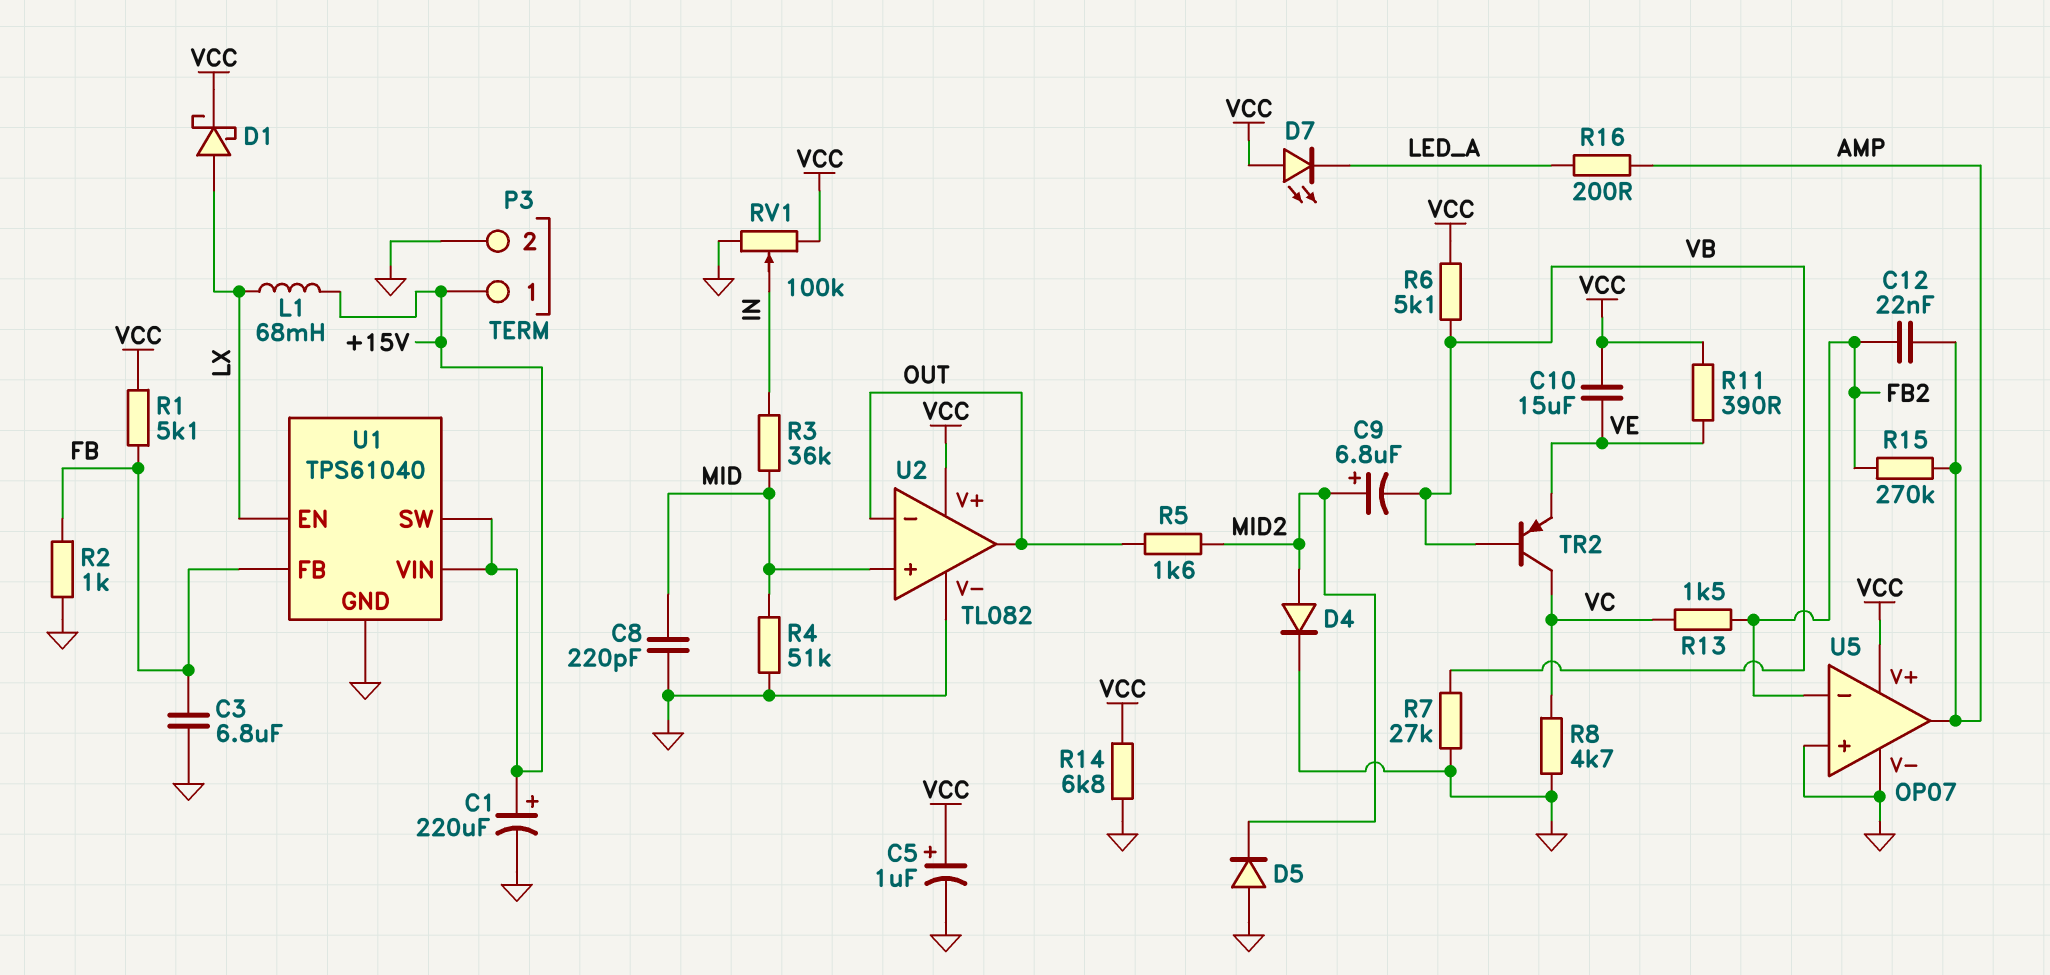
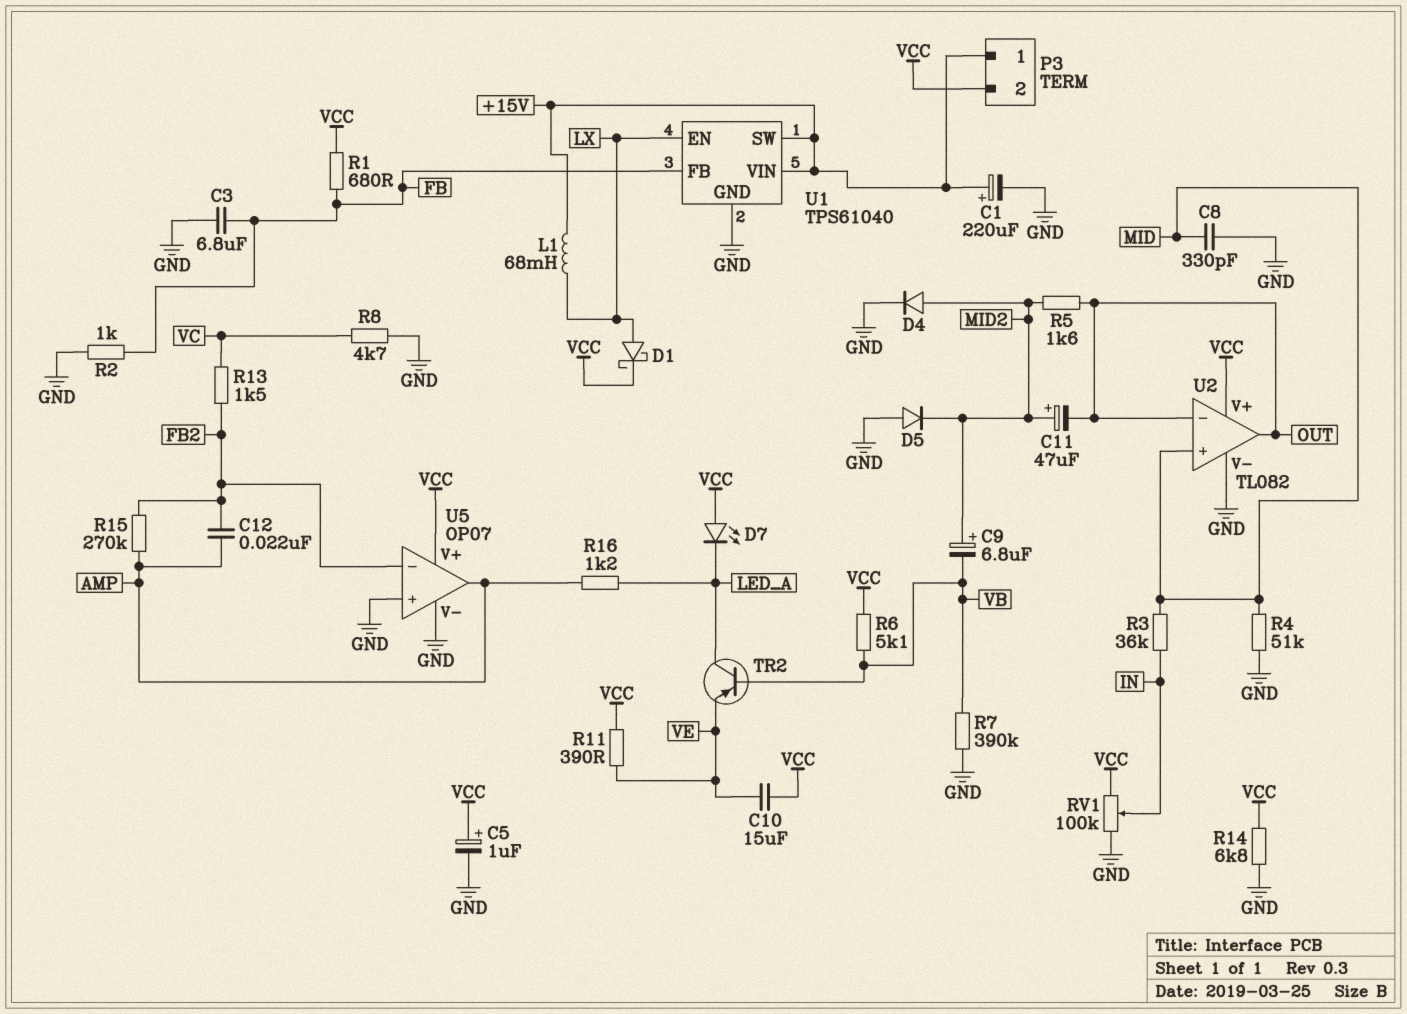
C8: 220pF (GND, MID) -> 330pF (GND, MID)
C11: none -> 47uF (plus MID2, minus OUT)
P3 pin 2: GND -> VCC
R1: 5.1k (FB, VCC) -> 680 (FB, VCC)
R7: 27k (GND, VB) -> 390k (GND, VB)
R16: 200 (AMP, LED_A) -> 1.2k (AMP, LED_A)
TR2: PNP (B VB, C VC, E VE) -> PNP (B VB, C LED_A, E VE)

